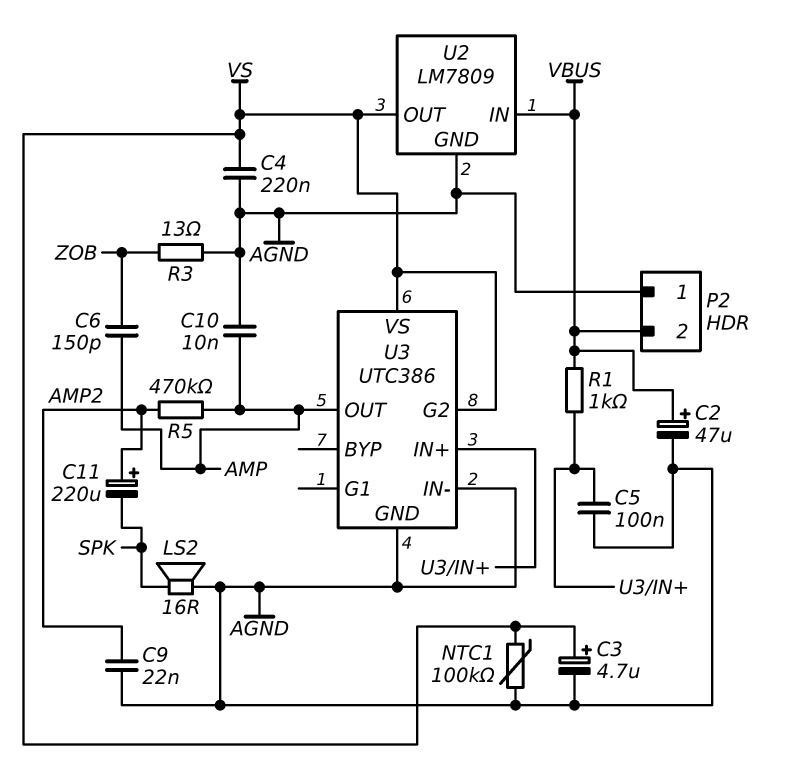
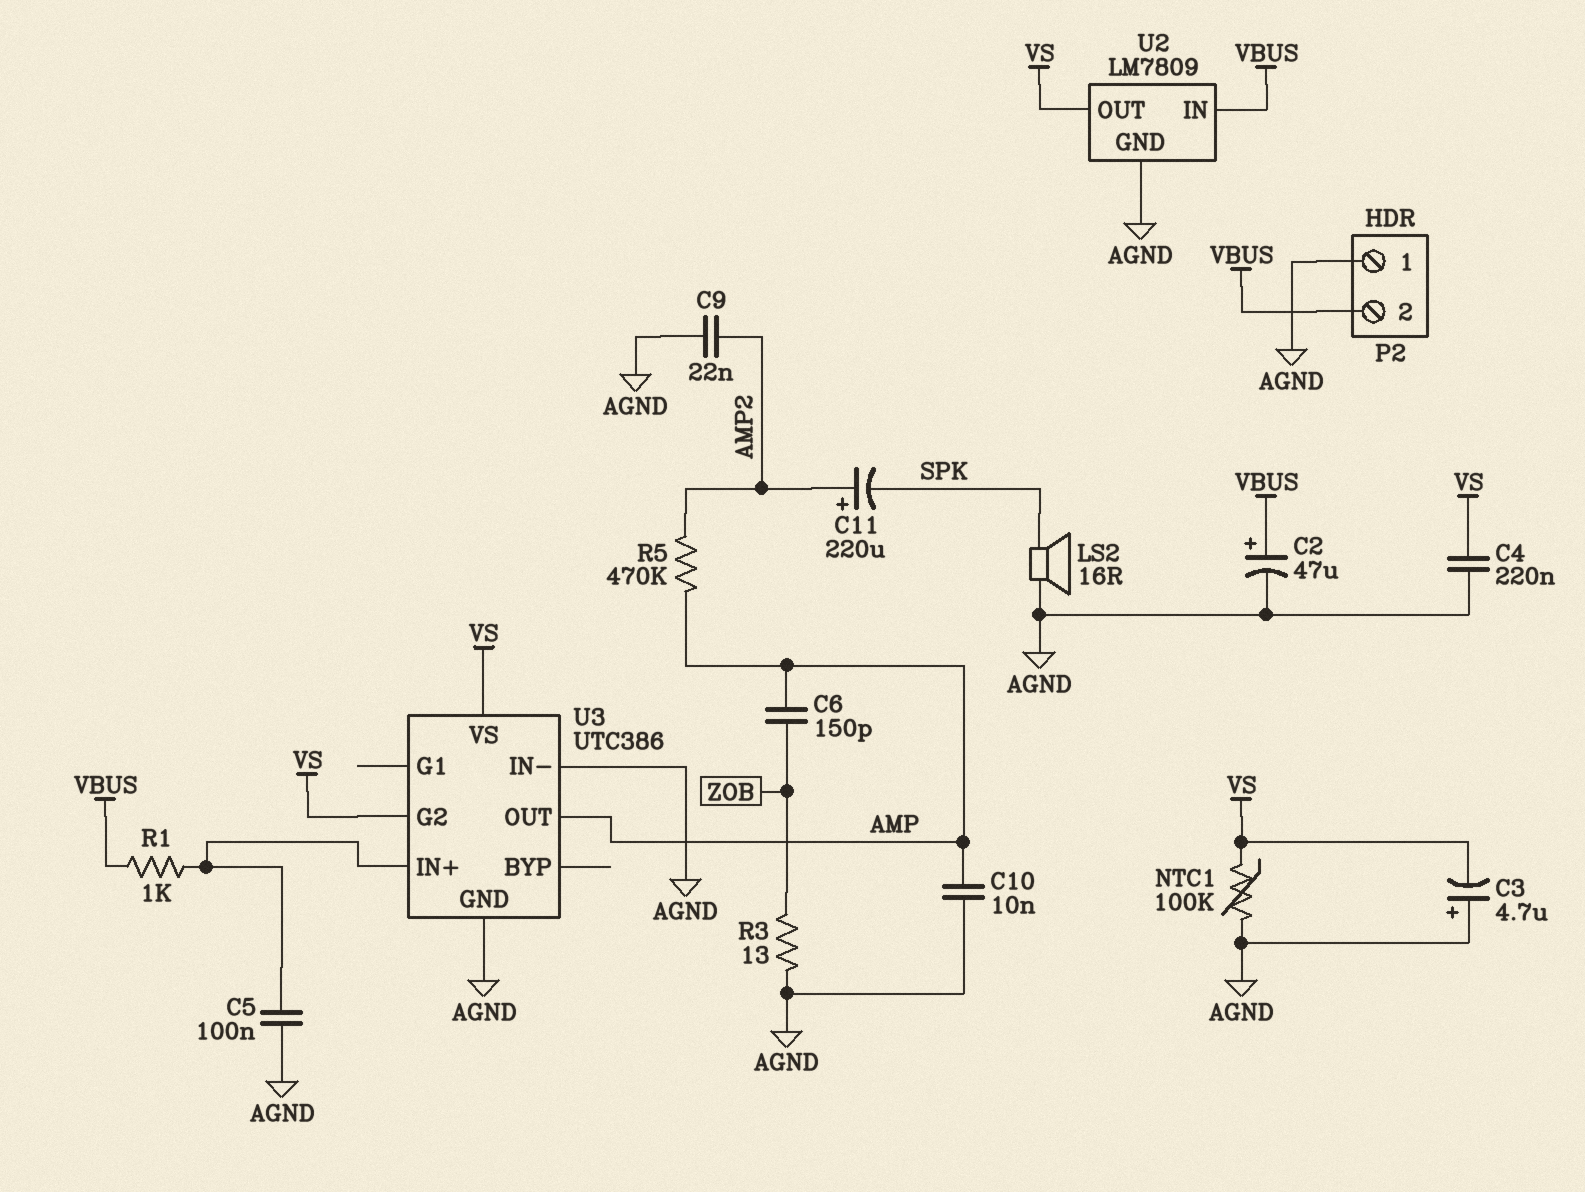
C3: 4.7uF (plus VS, minus AGND) -> 4.7uF (plus AGND, minus VS)

